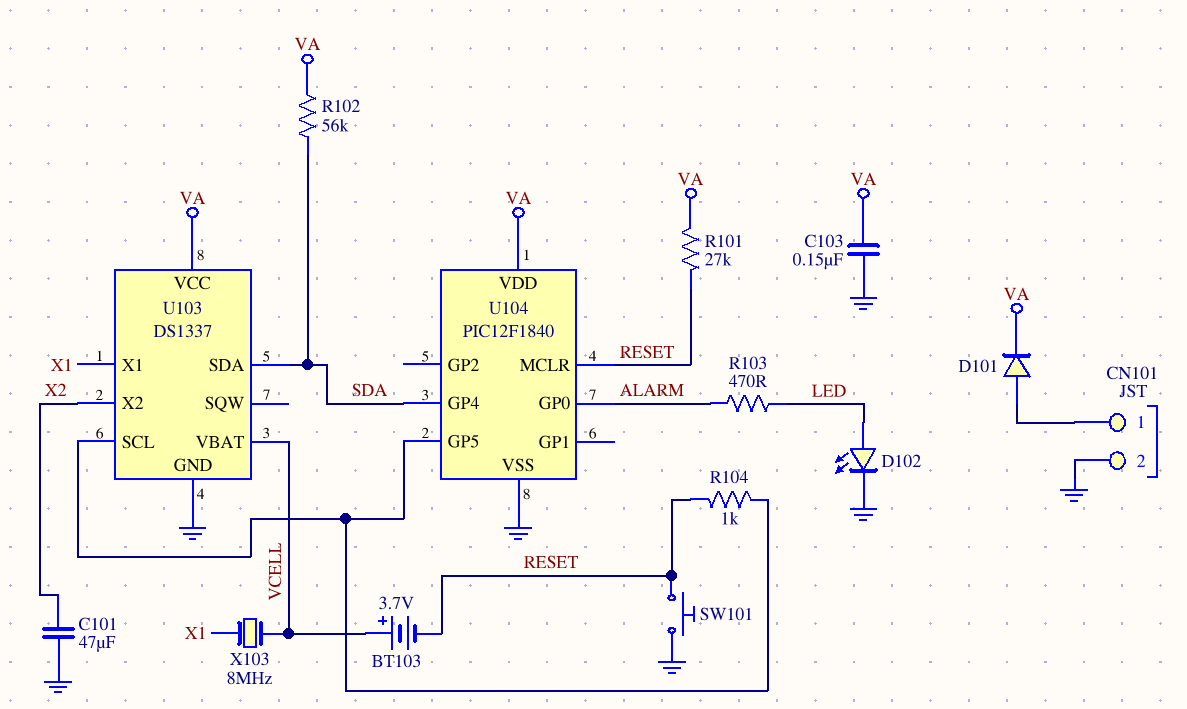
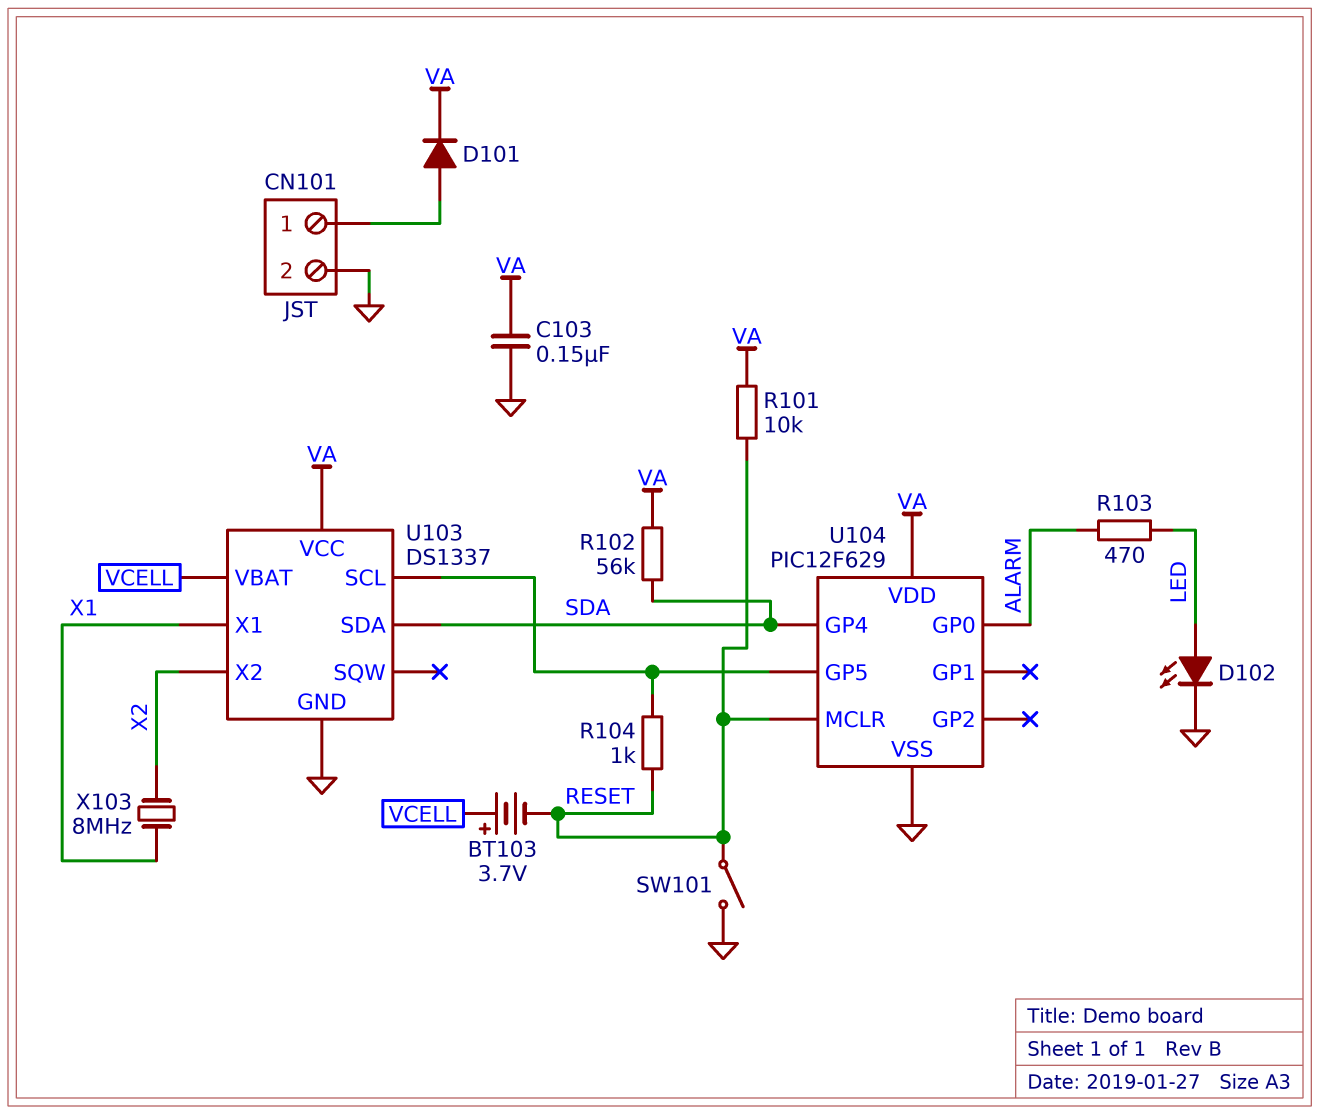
C101: 47uF (GND, X2) -> none
R101: 27k (RESET, VA) -> 10k (RESET, VA)
SW101: button (GND, RESET) -> switch (GND, RESET)
U104: PIC12F1840 -> PIC12F629
X103: 8MHz (VCELL, X1) -> 8MHz (X1, X2)

